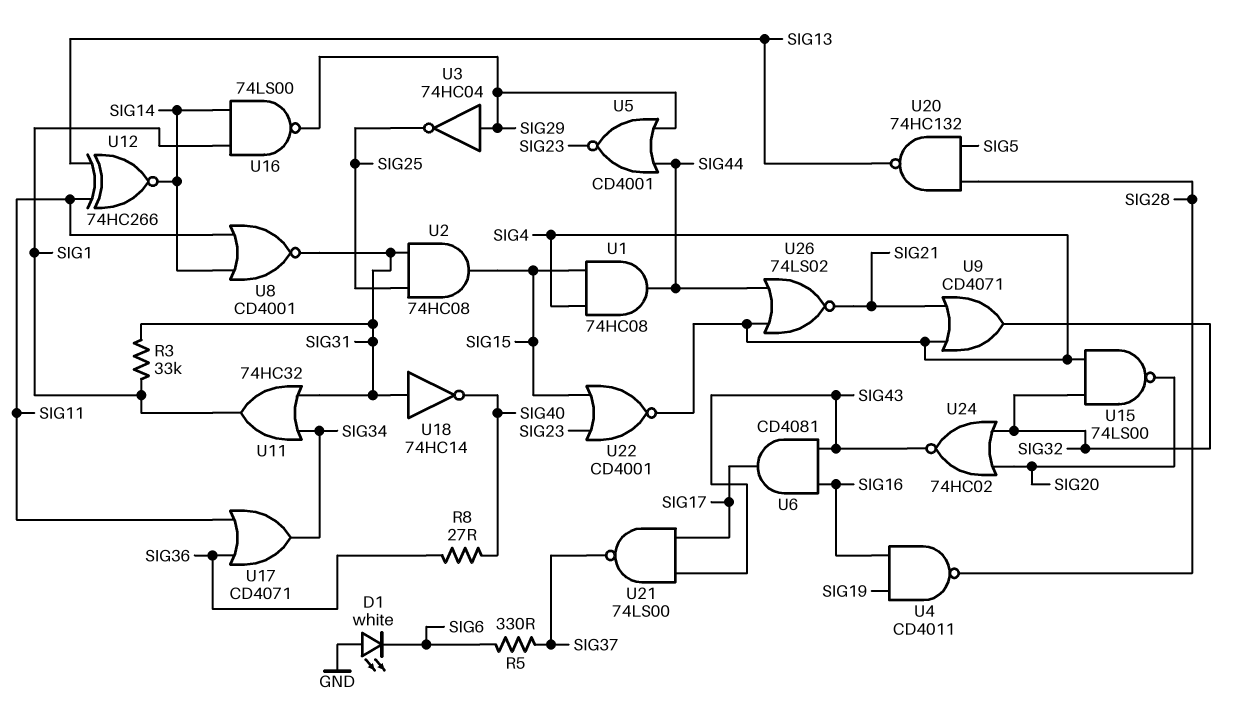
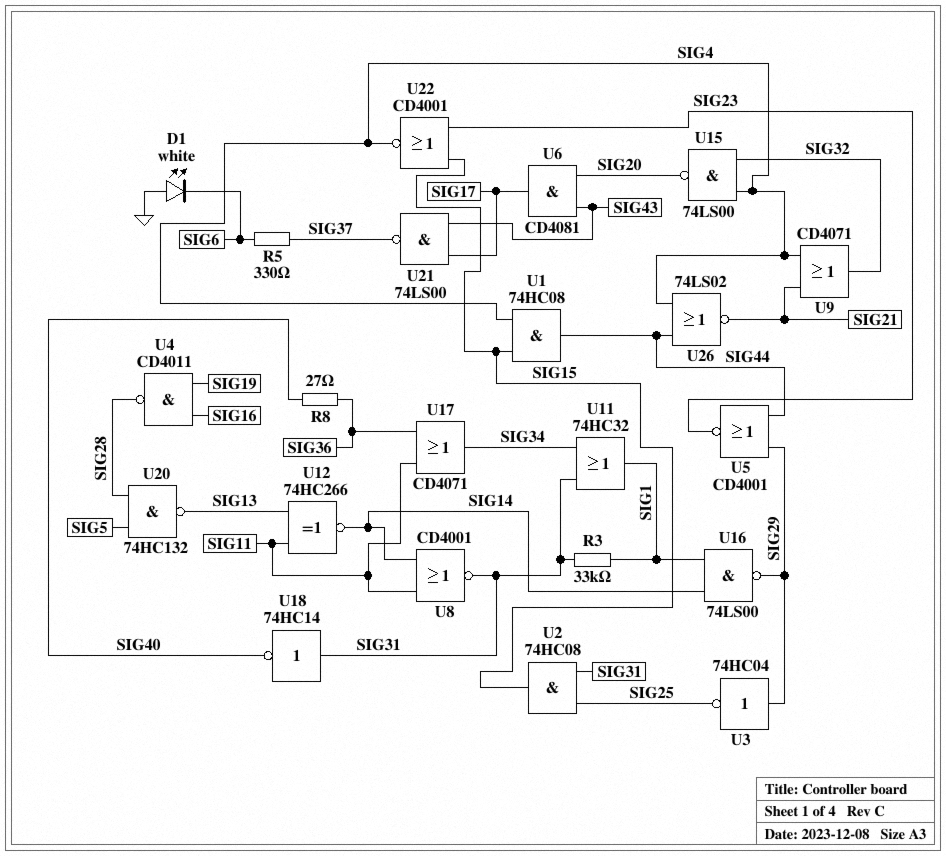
U6: AND CD4081 (in SIG16, in SIG43, out SIG17) -> AND CD4081 (in SIG20, in SIG43, out SIG17)
U24: NOR 74HC02 (in SIG20, in SIG32, out SIG43) -> none

